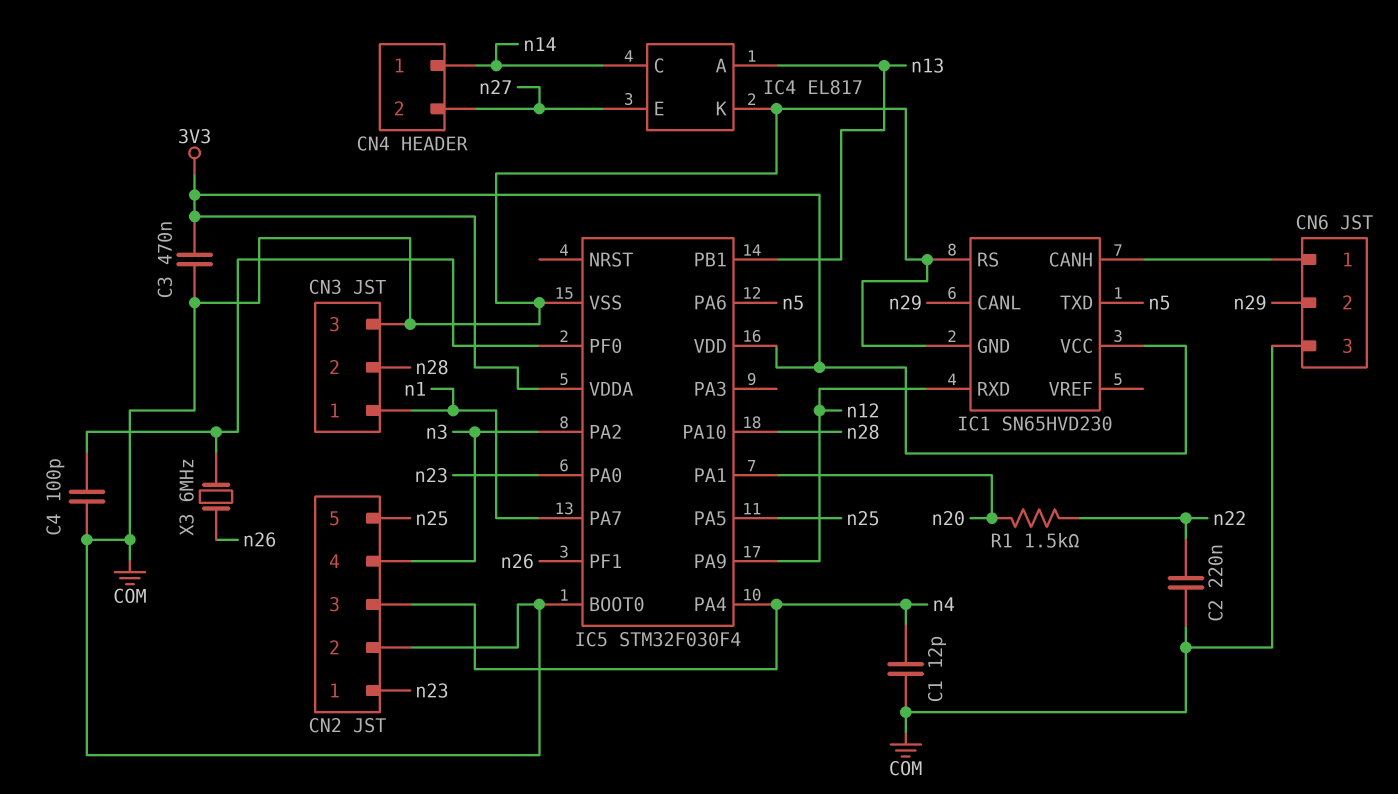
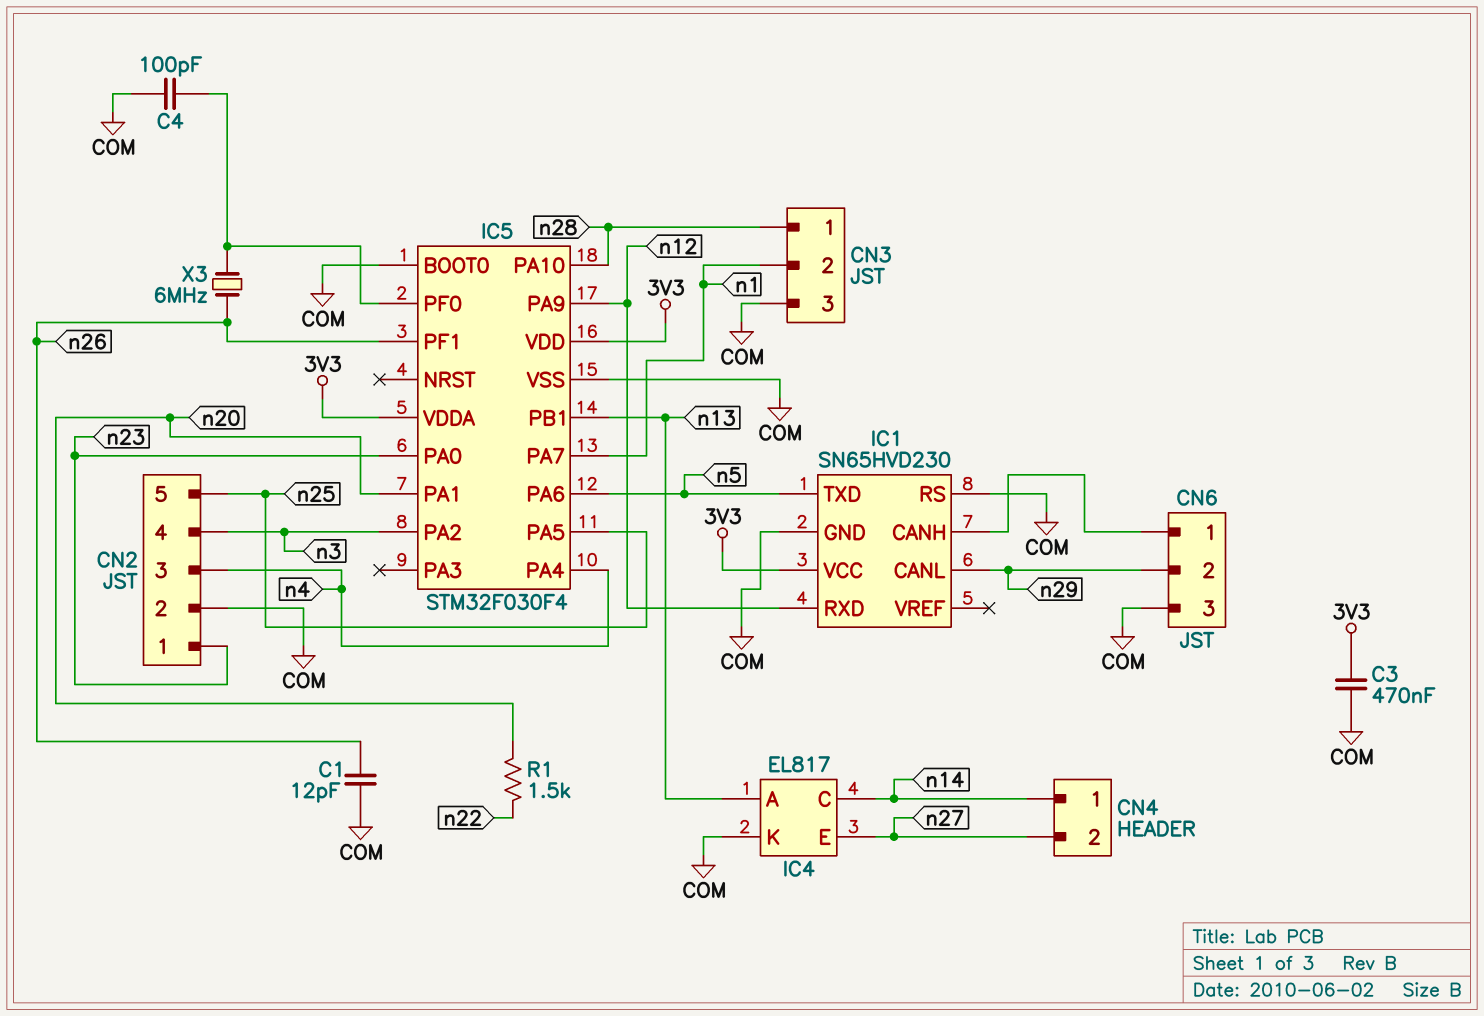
C1: 12pF (COM, n4) -> 12pF (COM, n26)
C2: 220nF (COM, n22) -> none
CN3 pin 1: n1 -> n28
CN3 pin 2: n28 -> n1

